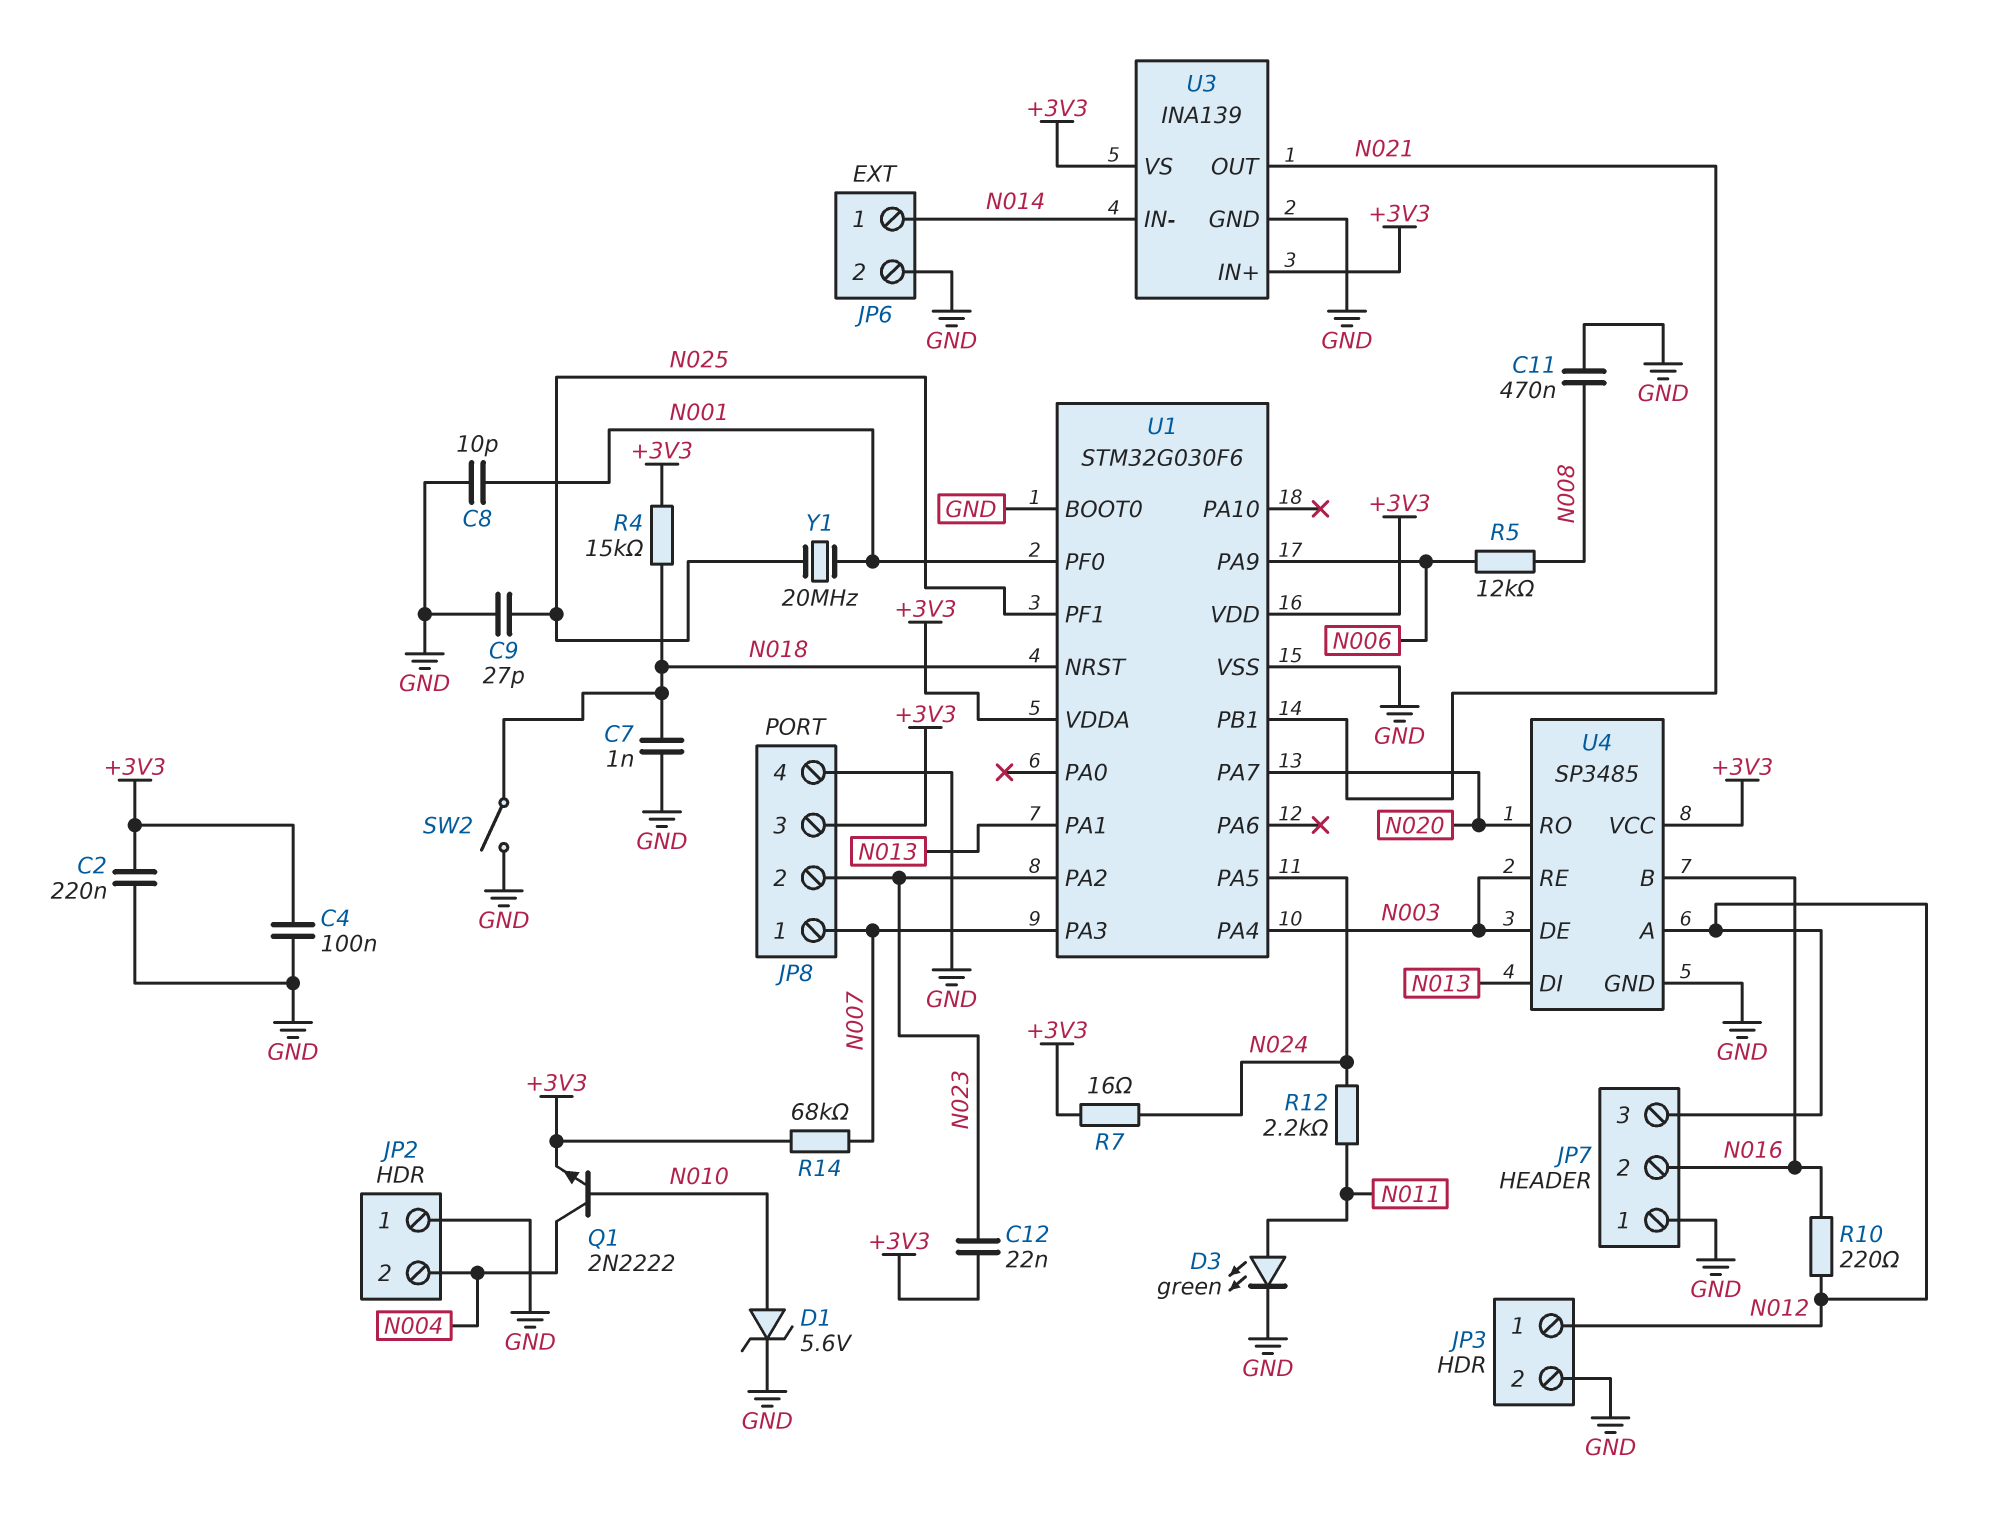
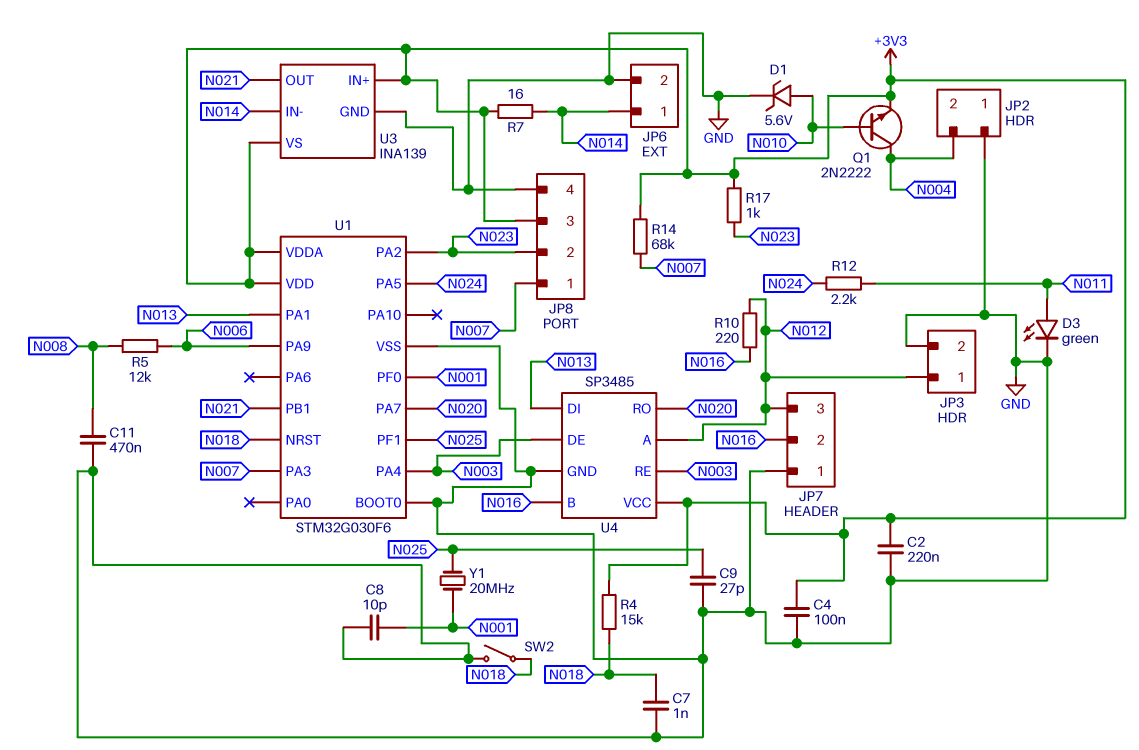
C12: 22nF (+3V3, N023) -> none
R7: 16 (+3V3, N024) -> 16 (+3V3, N014)
R17: none -> 1k (+3V3, N023)

